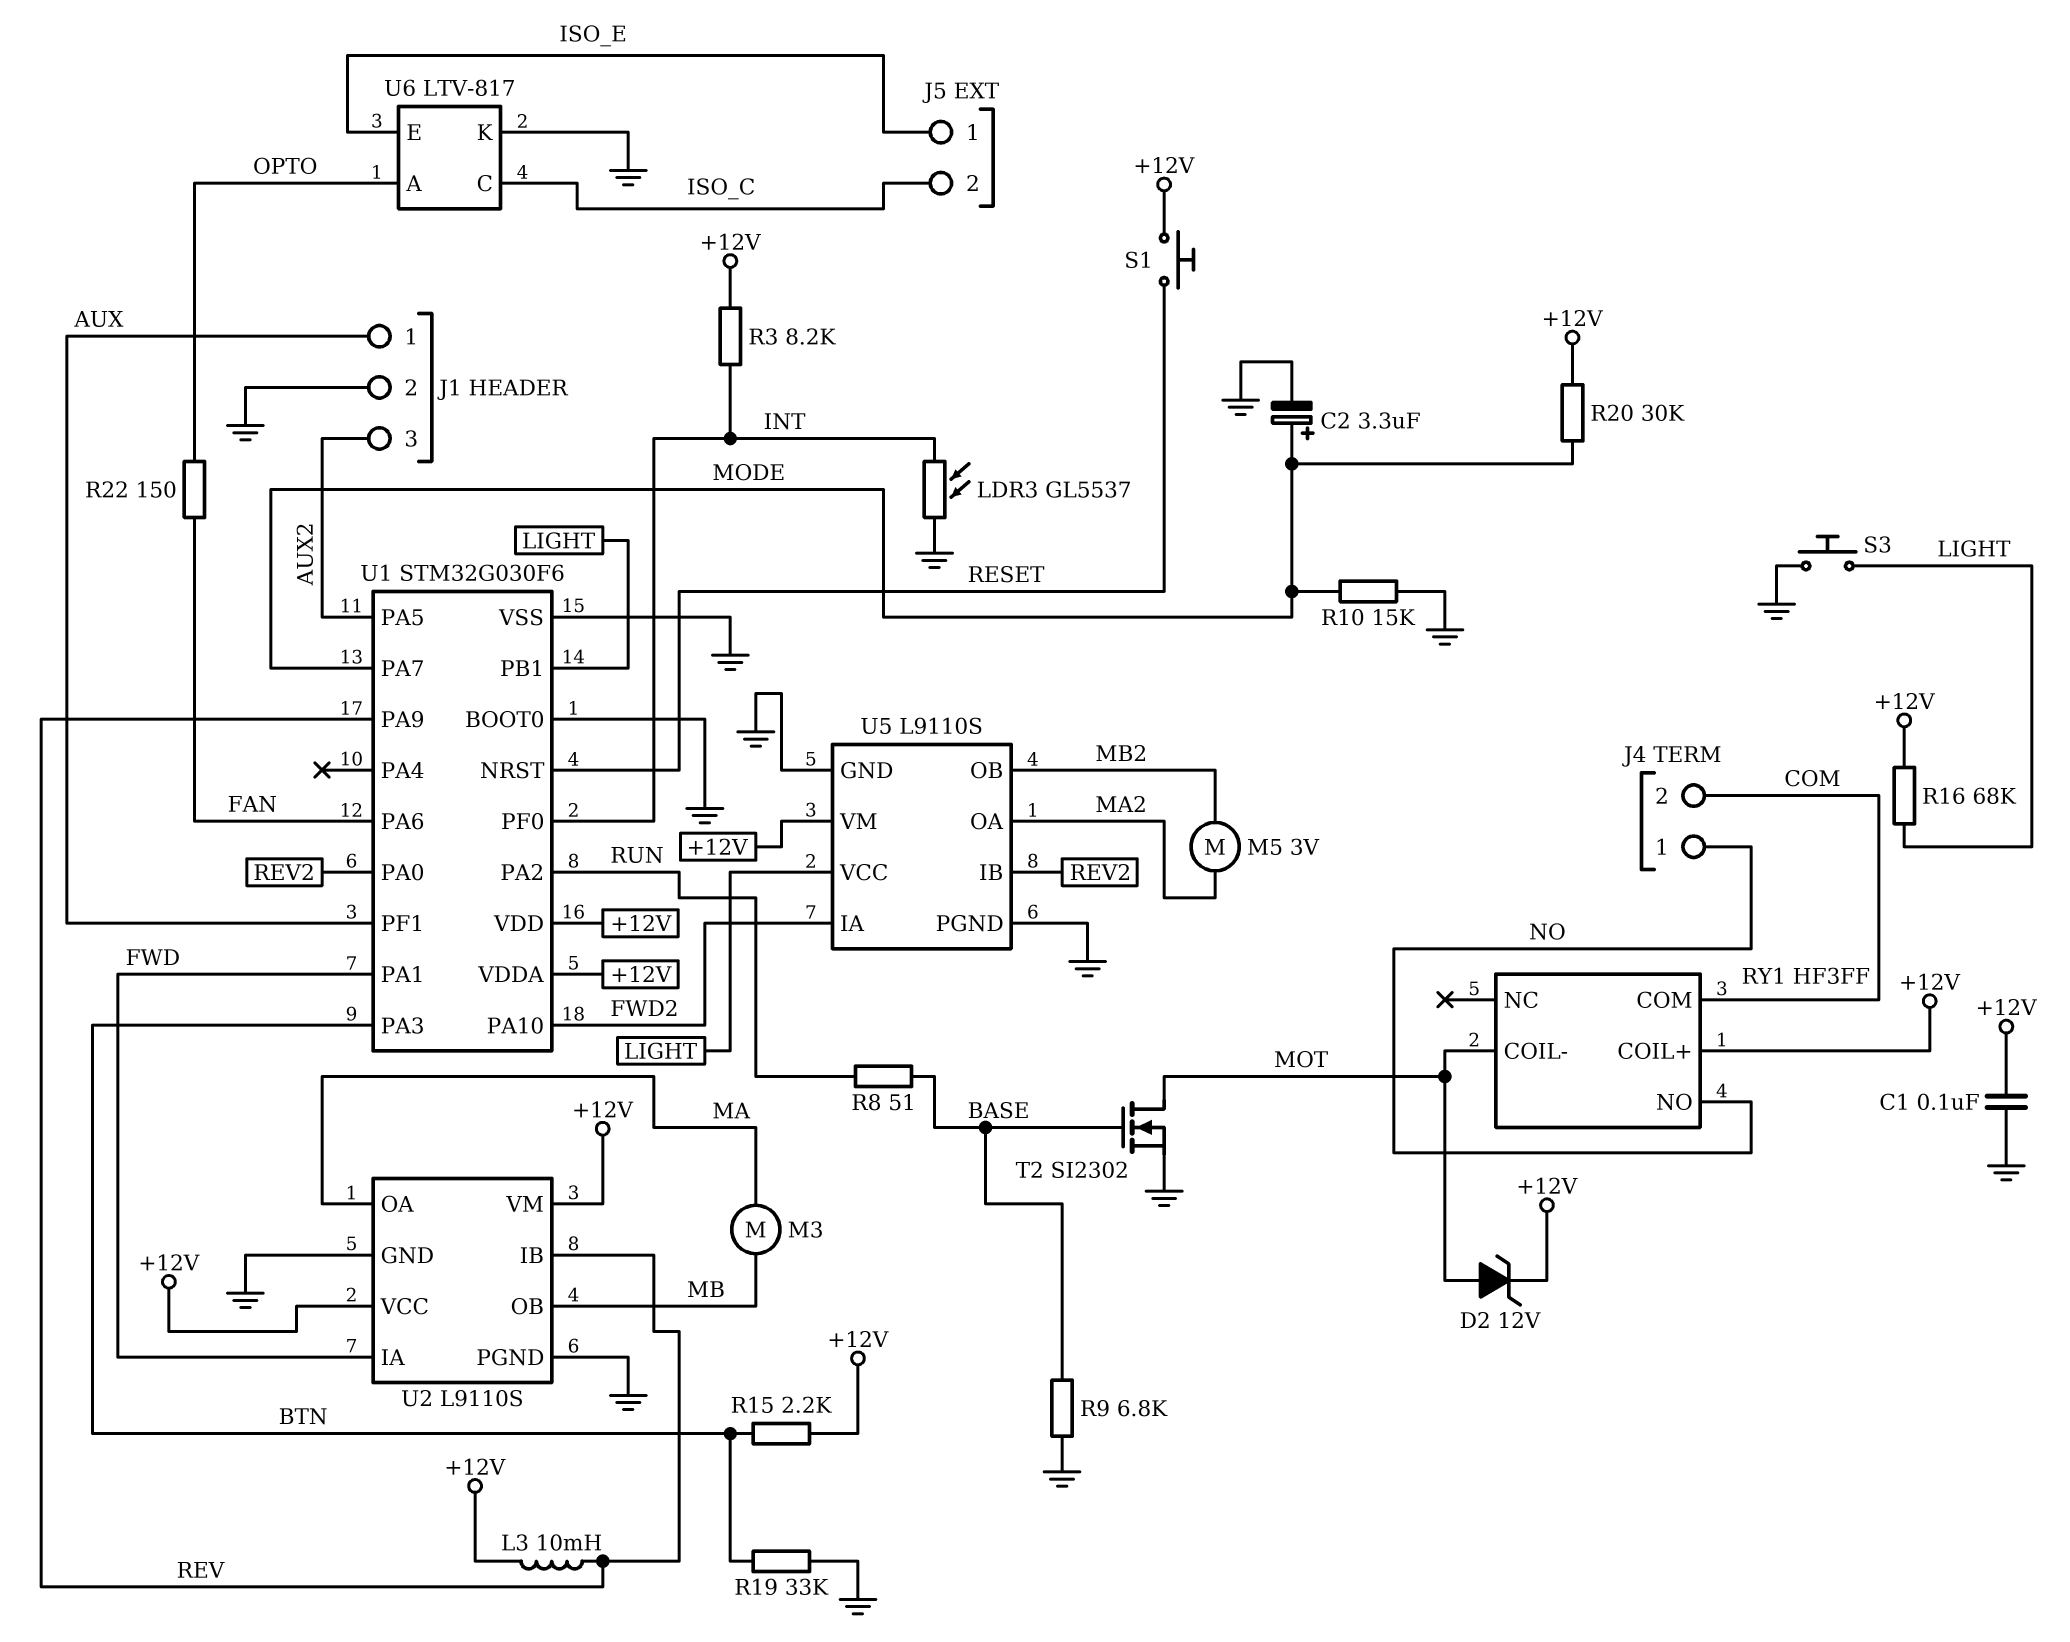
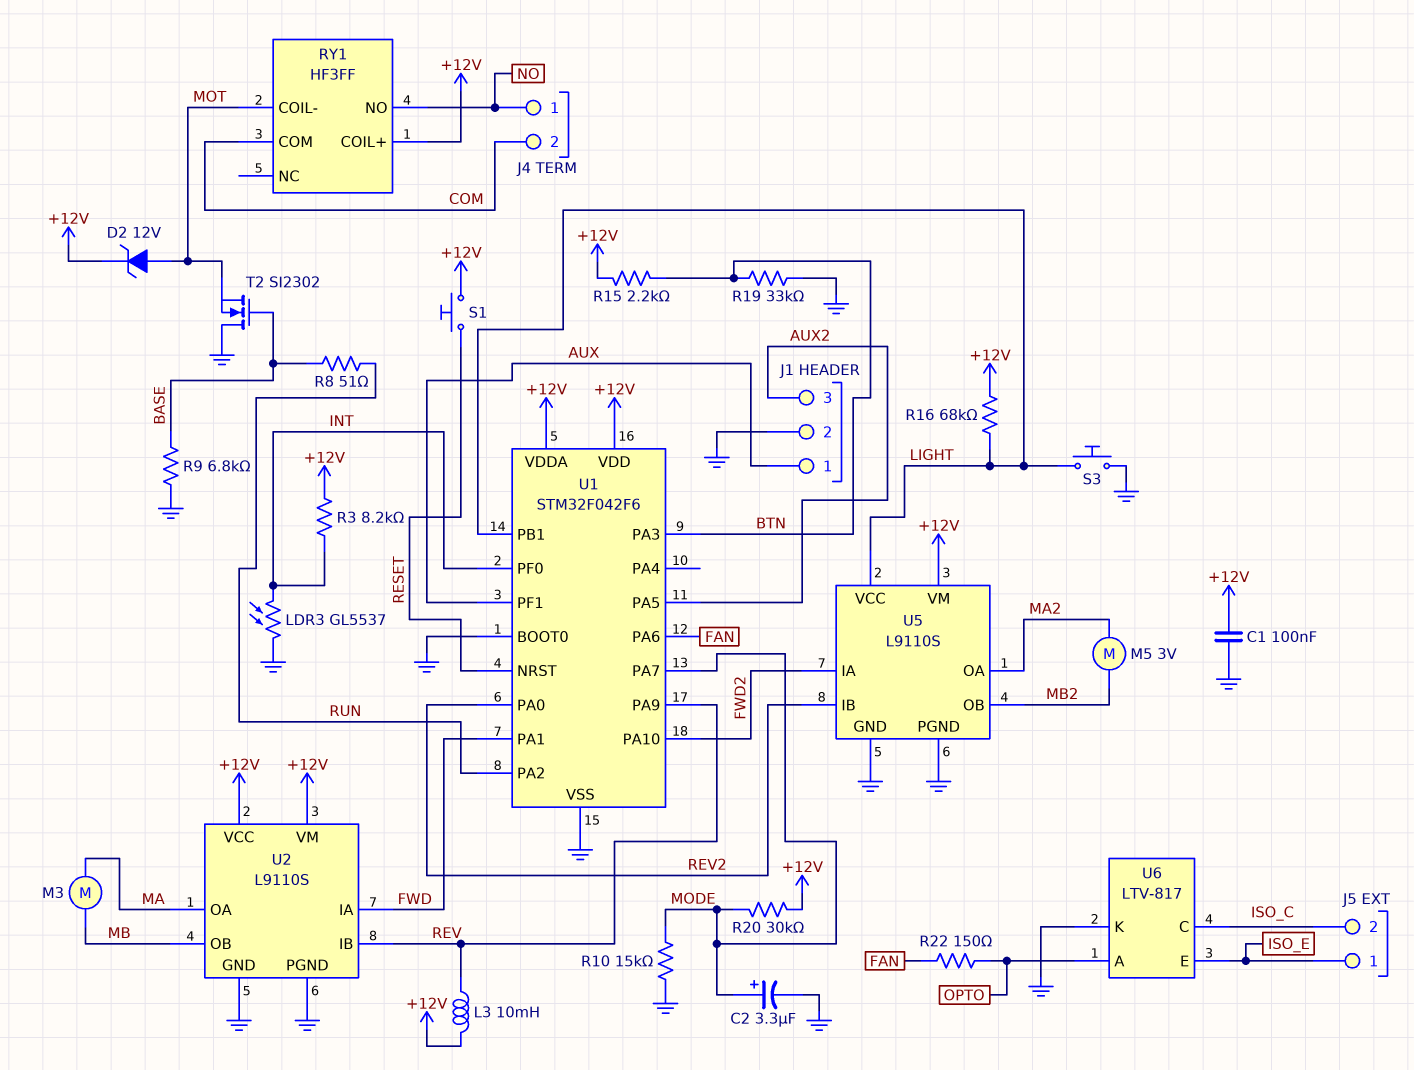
T2: NMOS SI2302 (G BASE, D MOT, S GND) -> NMOS SI2302 (G BASE, D GND, S MOT)
U1: STM32G030F6 -> STM32F042F6

